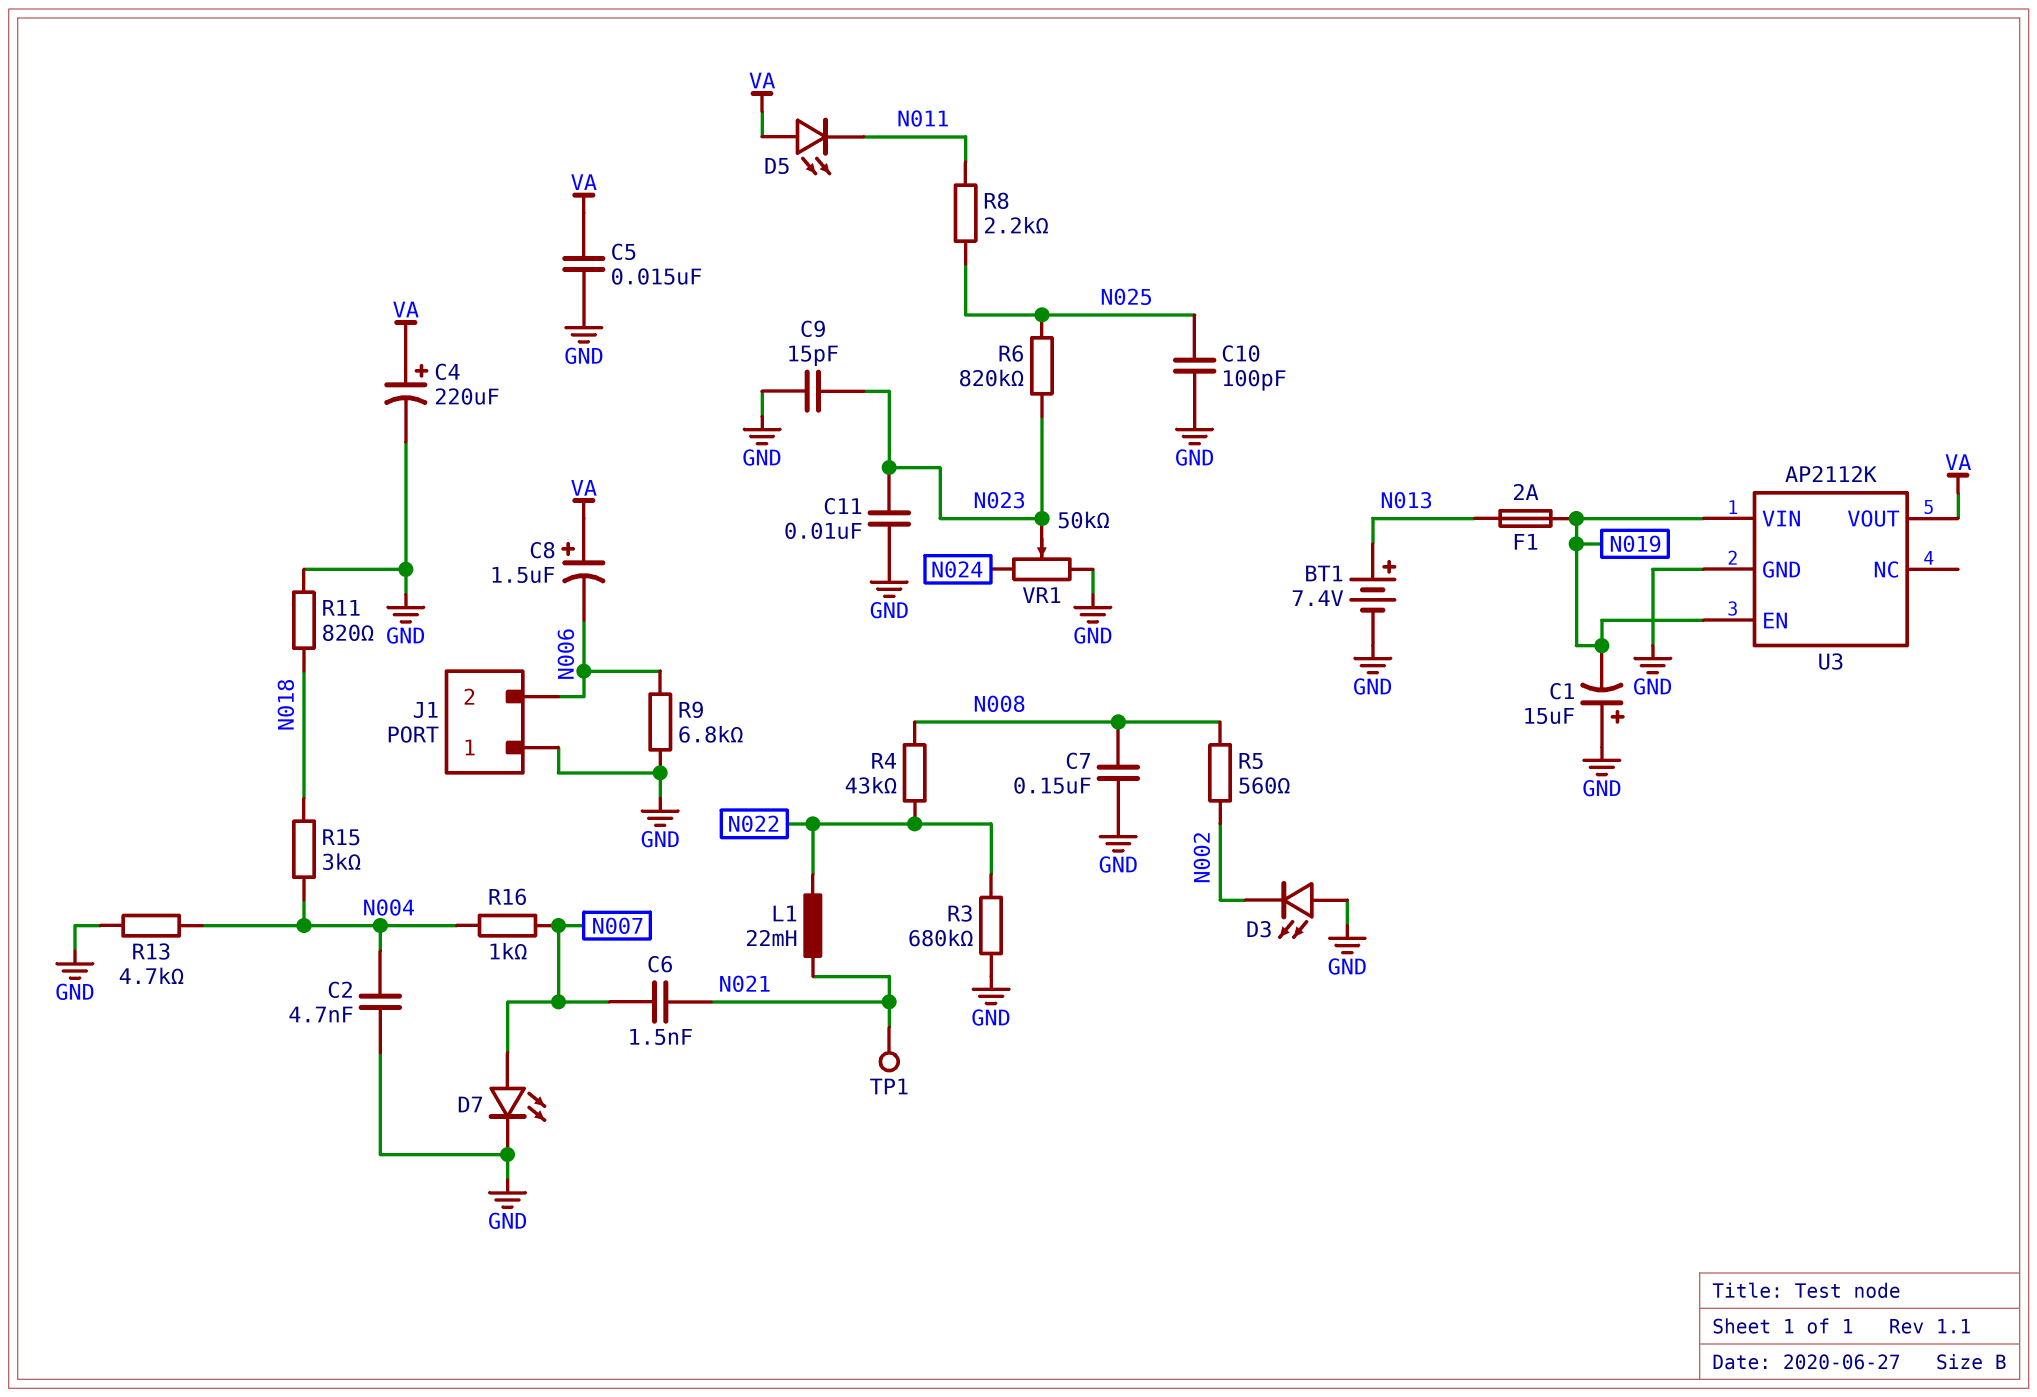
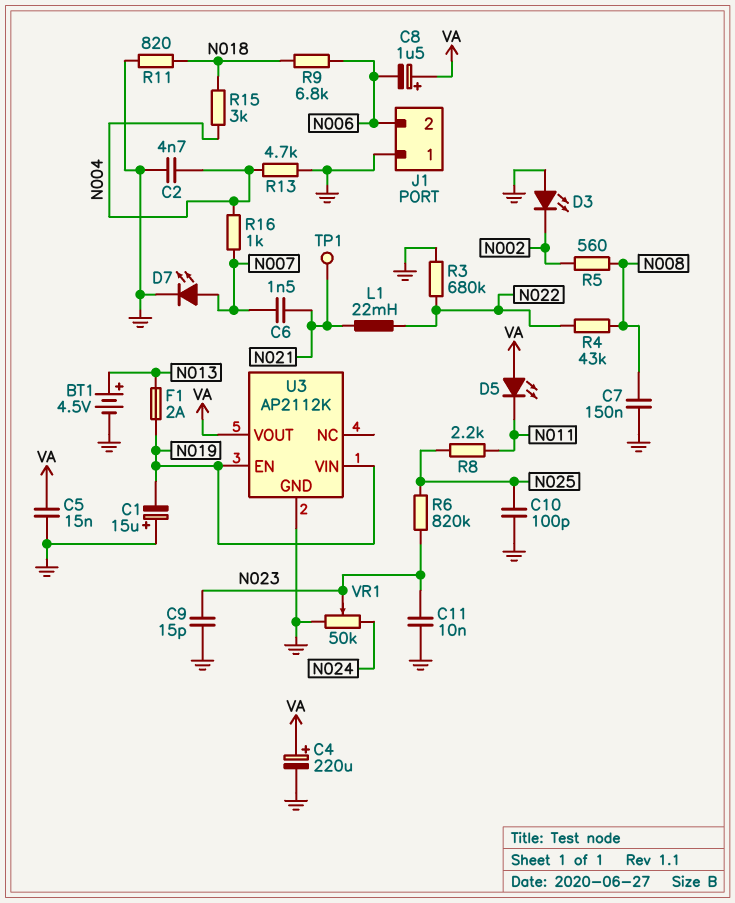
BT1: 7.4V (plus N013, minus GND) -> 4.5V (plus N013, minus GND)
R9: 6.8k (GND, N006) -> 6.8k (N006, N018)

